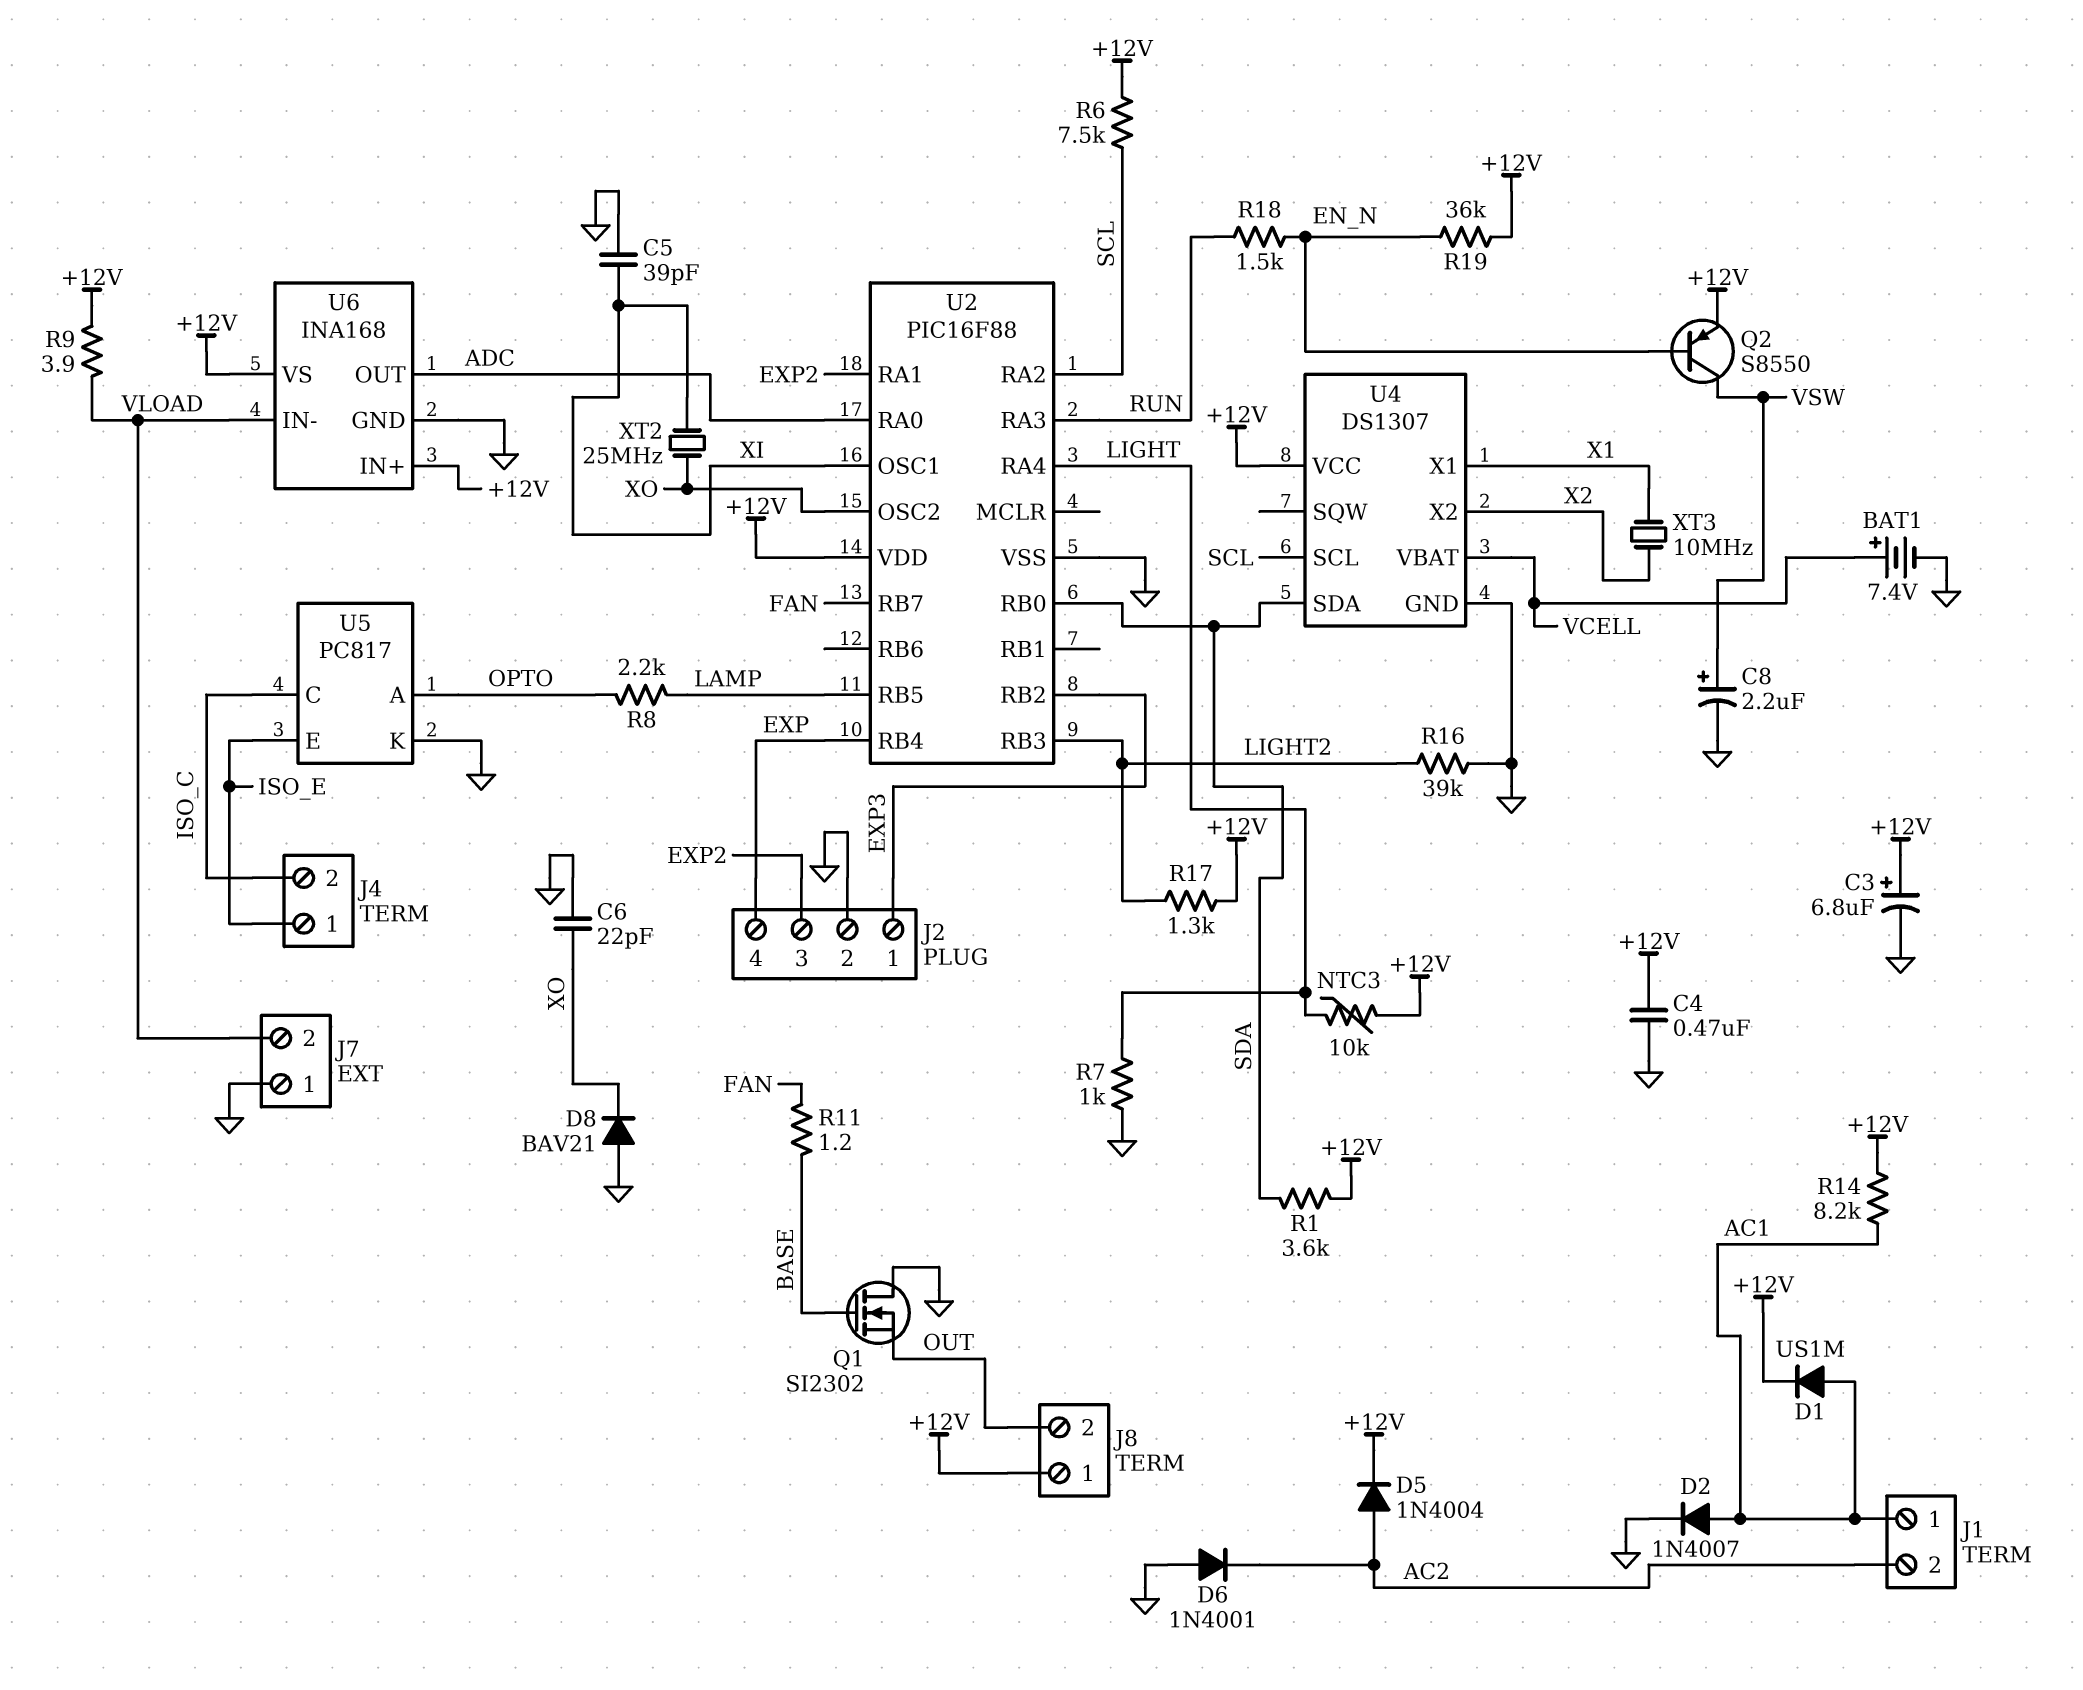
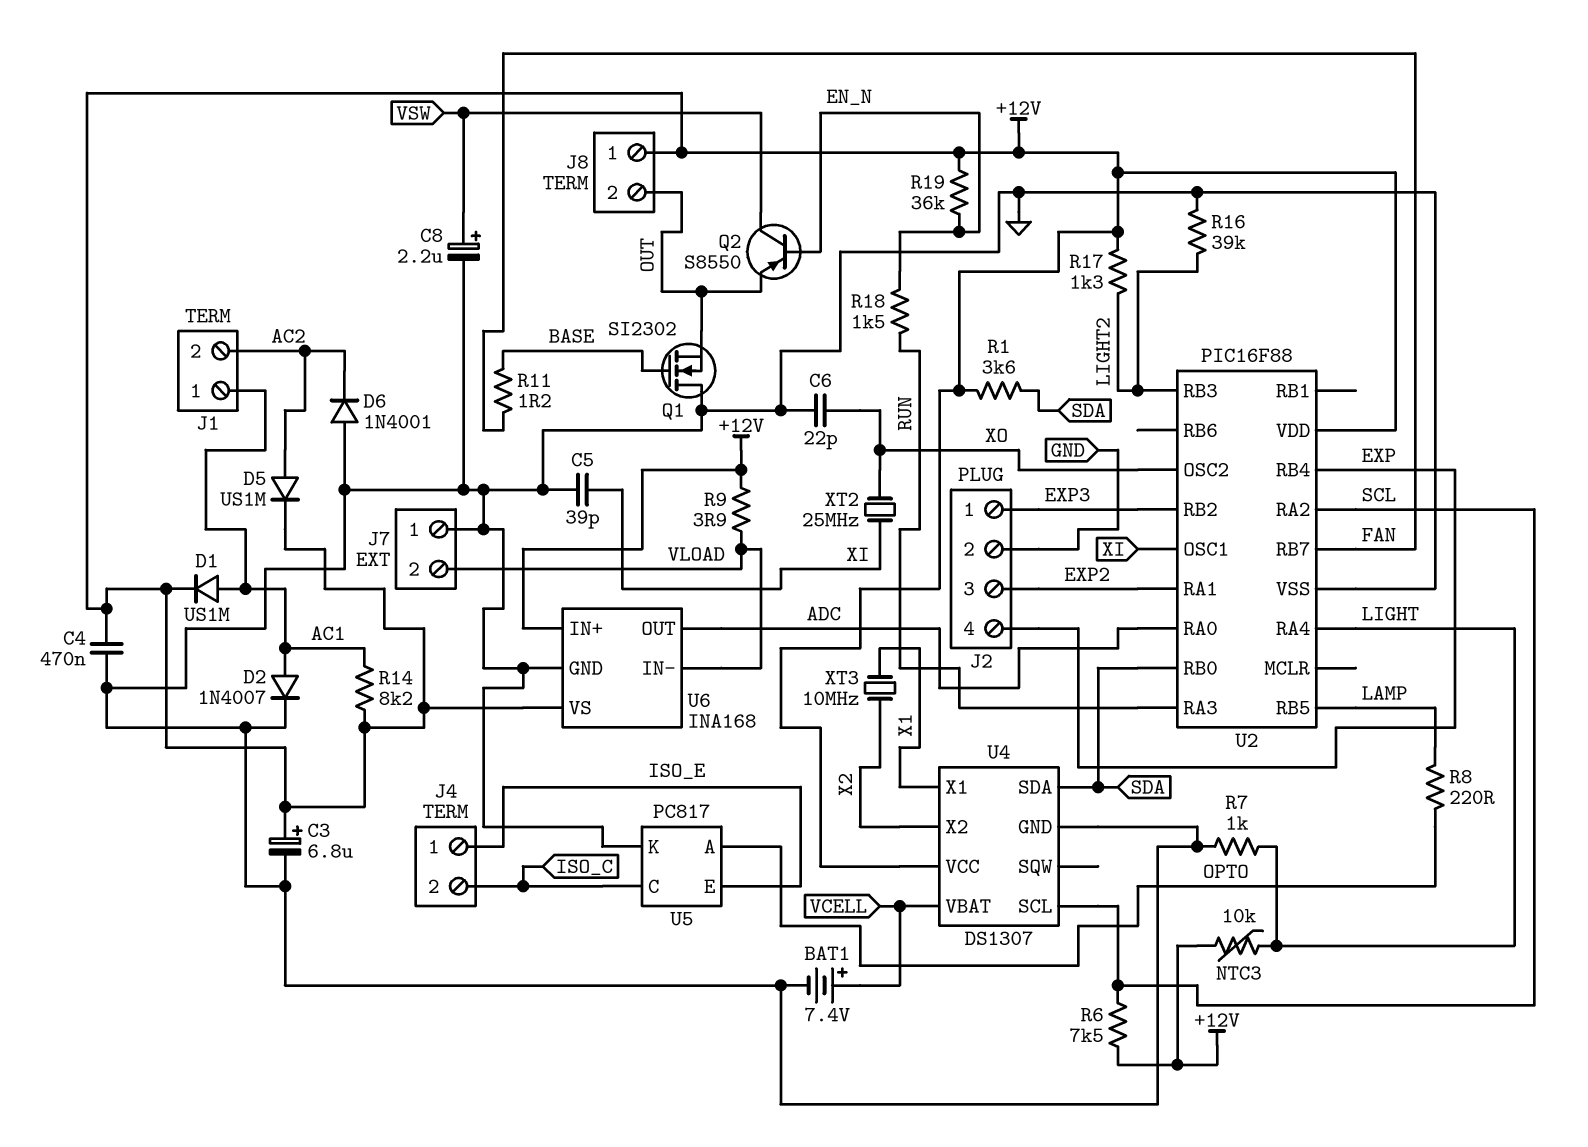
D5: diode 1N4004 (A AC2, K +12V) -> diode US1M (A AC2, K +12V)
D8: diode BAV21 (A GND, K XO) -> none
Q2: PNP S8550 (B EN_N, C VSW, E +12V) -> PNP S8550 (B EN_N, C VSW, E OUT)
R8: 2.2k (LAMP, OPTO) -> 220 (LAMP, OPTO)

